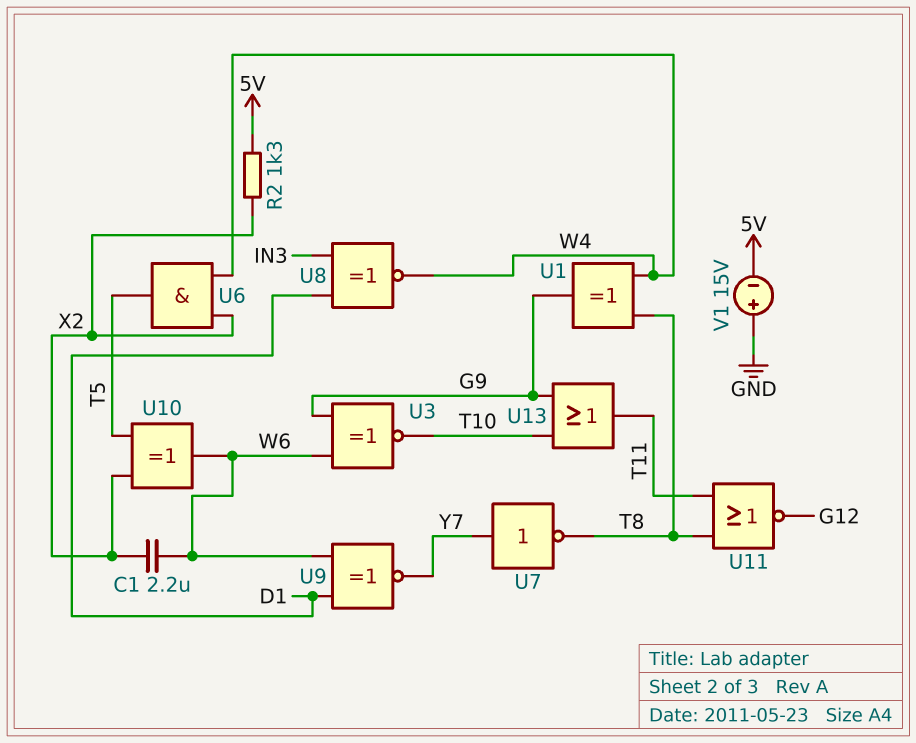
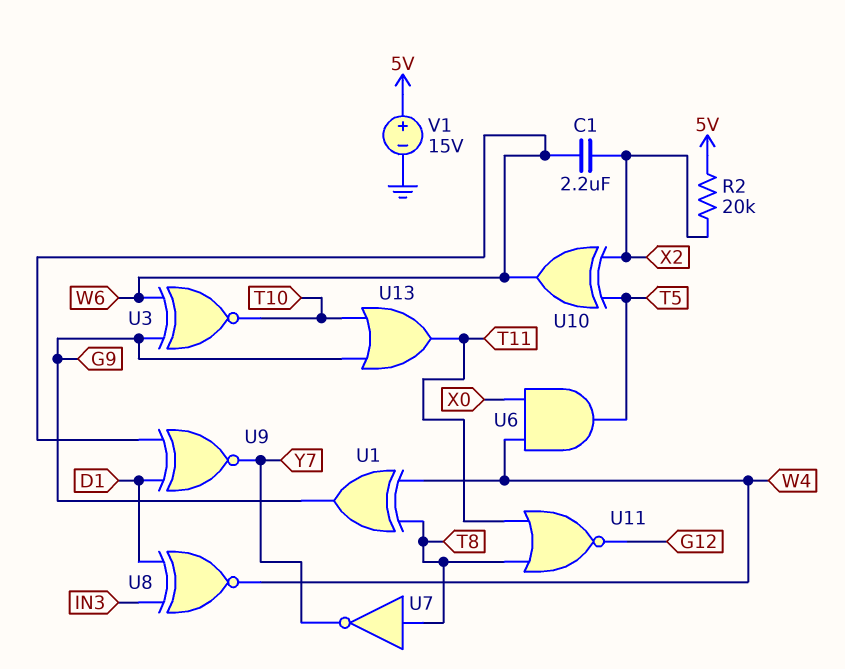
R2: 1.3k (5V, X2) -> 20k (5V, X2)
U6: AND (in W4, in X2, out T5) -> AND (in W4, in X0, out T5)
U7: NOT (in Y7, out T8) -> NOT (in T8, out Y7)
V1: 15V (plus GND, minus 5V) -> 15V (plus 5V, minus GND)

